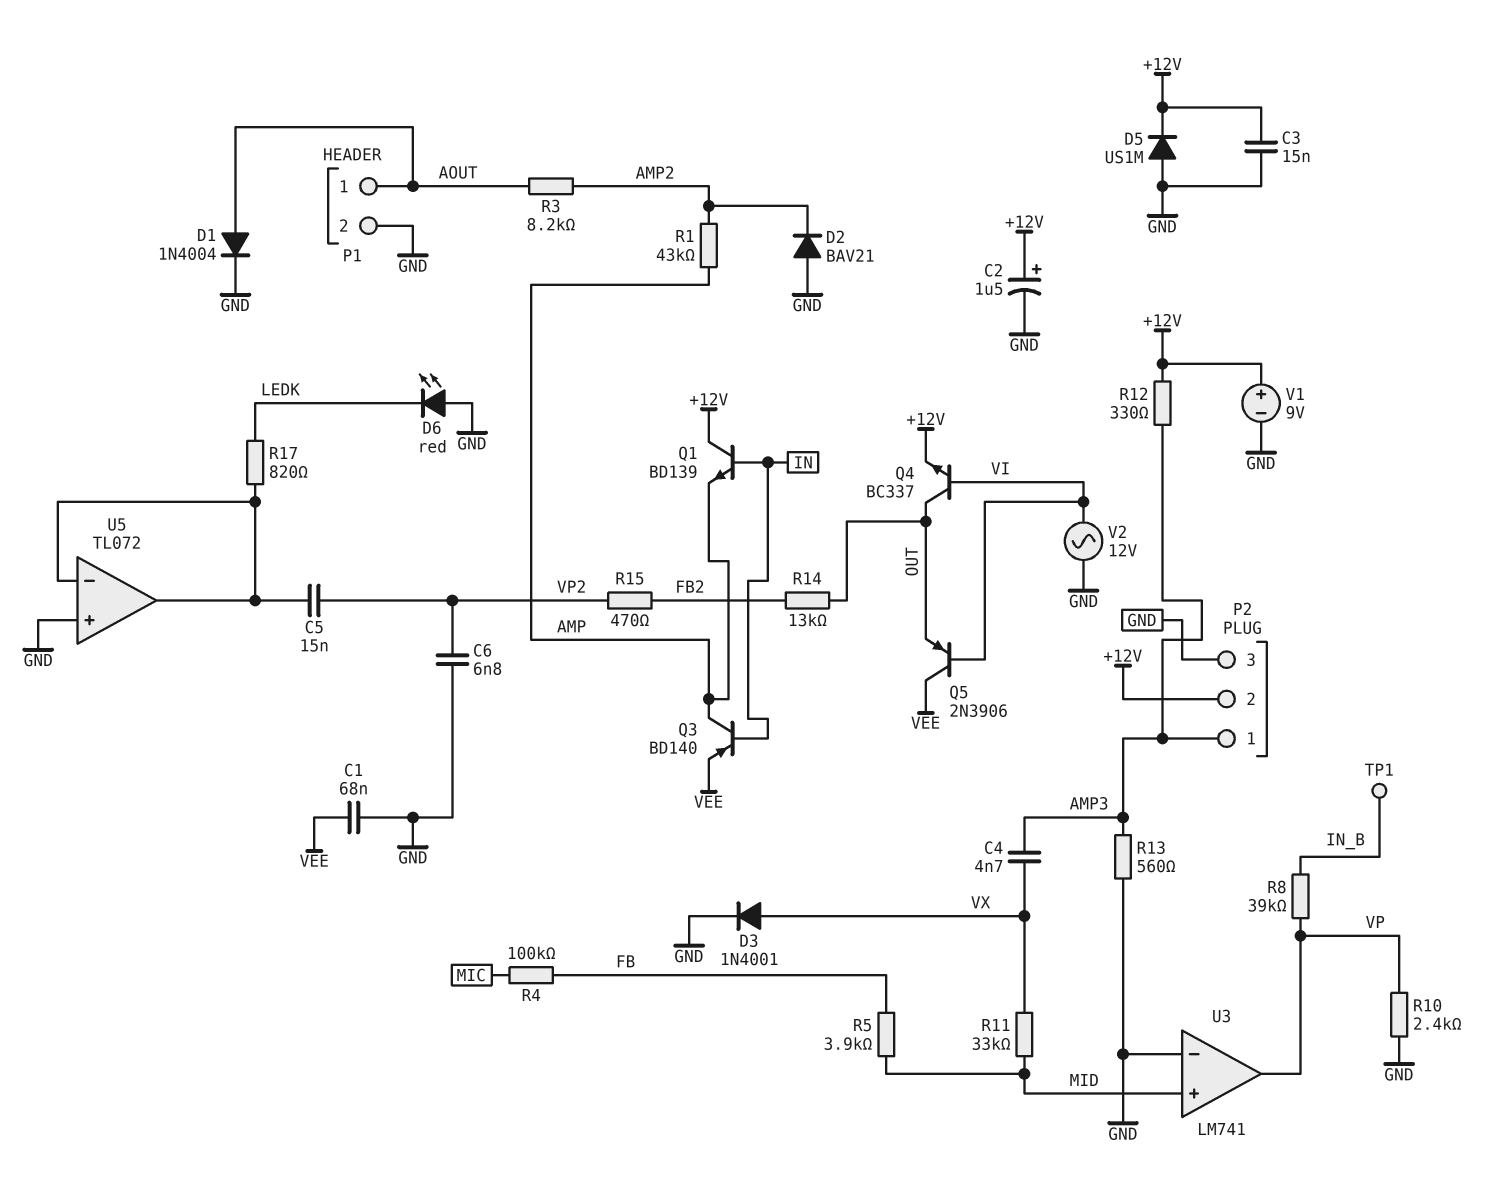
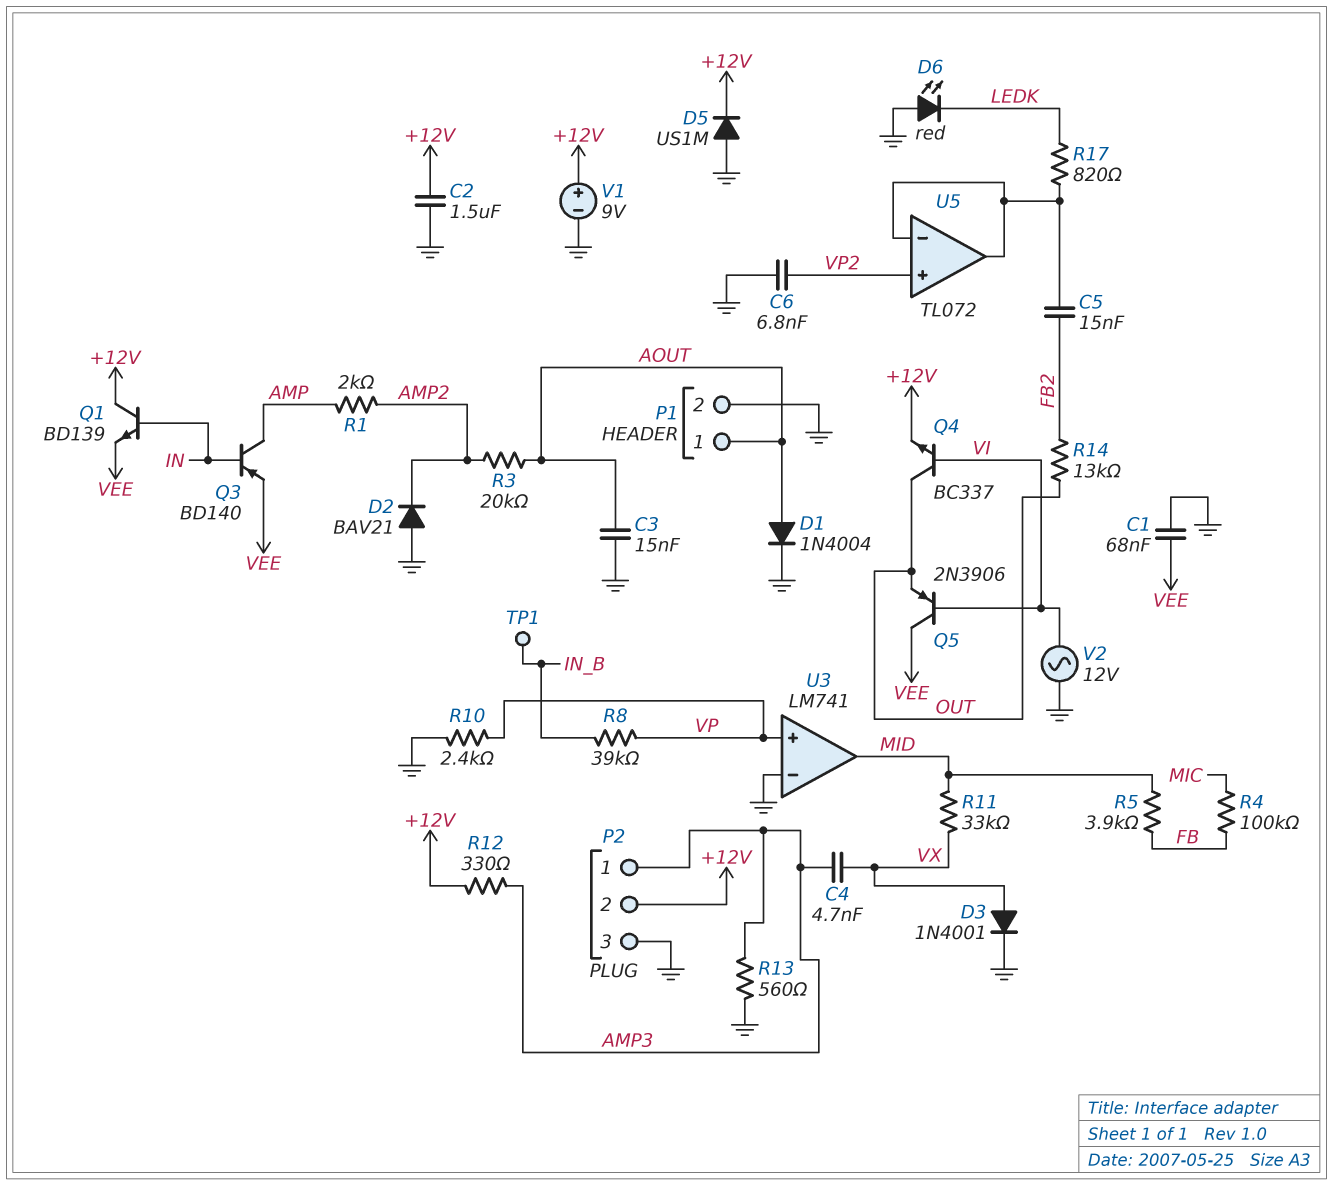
C2: 1.5uF (plus +12V, minus GND) -> 1.5uF (+12V, GND)
C3: 15nF (+12V, GND) -> 15nF (AOUT, GND)
C5: 15nF (U5/in-, VP2) -> 15nF (FB2, U5/in-)
Q1: NPN BD139 (B IN, C +12V, E AMP) -> NPN BD139 (B IN, C +12V, E VEE)
R1: 43k (AMP, AMP2) -> 2k (AMP, AMP2)
R3: 8.2k (AMP2, AOUT) -> 20k (AMP2, AOUT)
R15: 470 (FB2, VP2) -> none
U3 pin in+: MID -> VP
U3 pin out: VP -> MID
U5 pin in+: GND -> VP2

